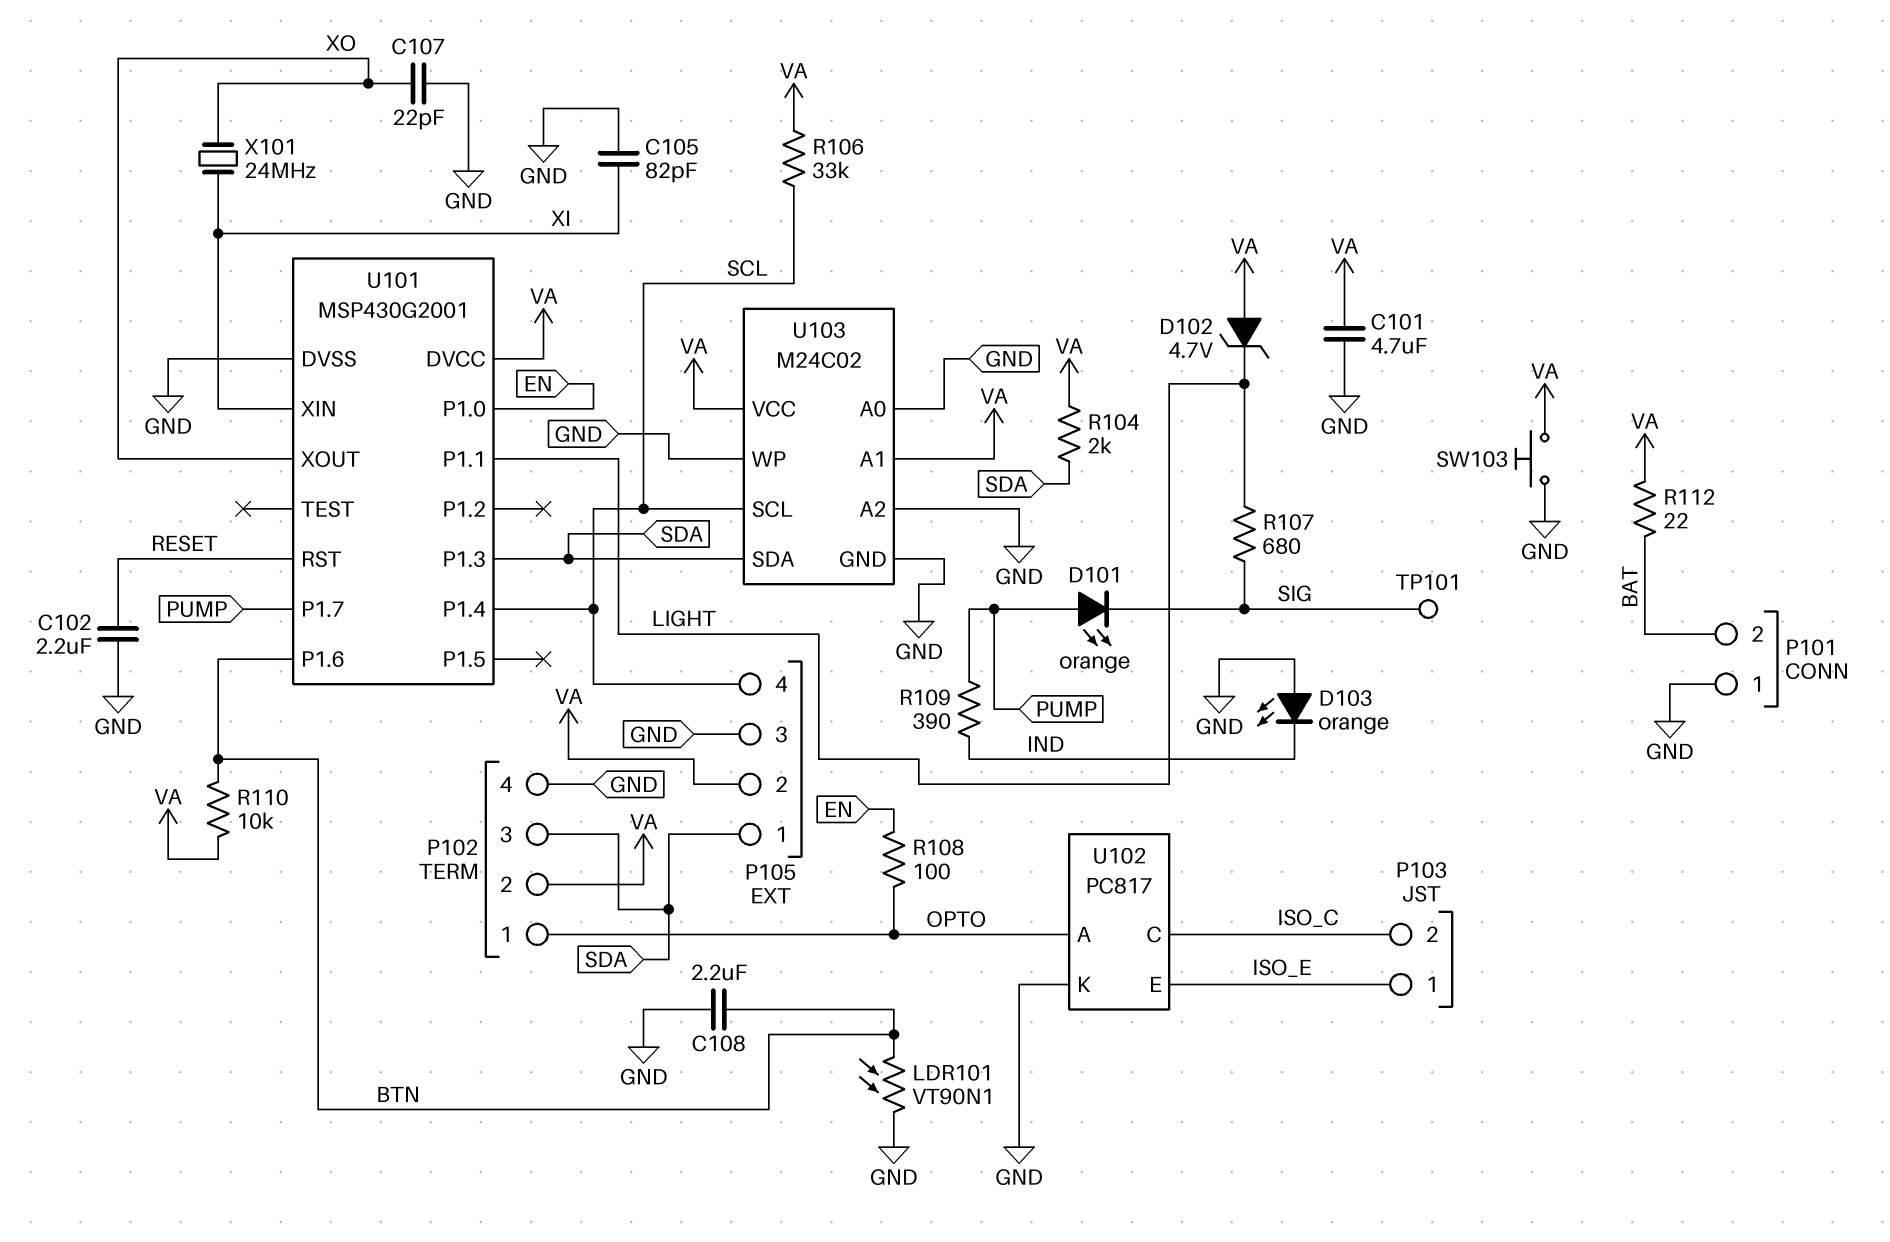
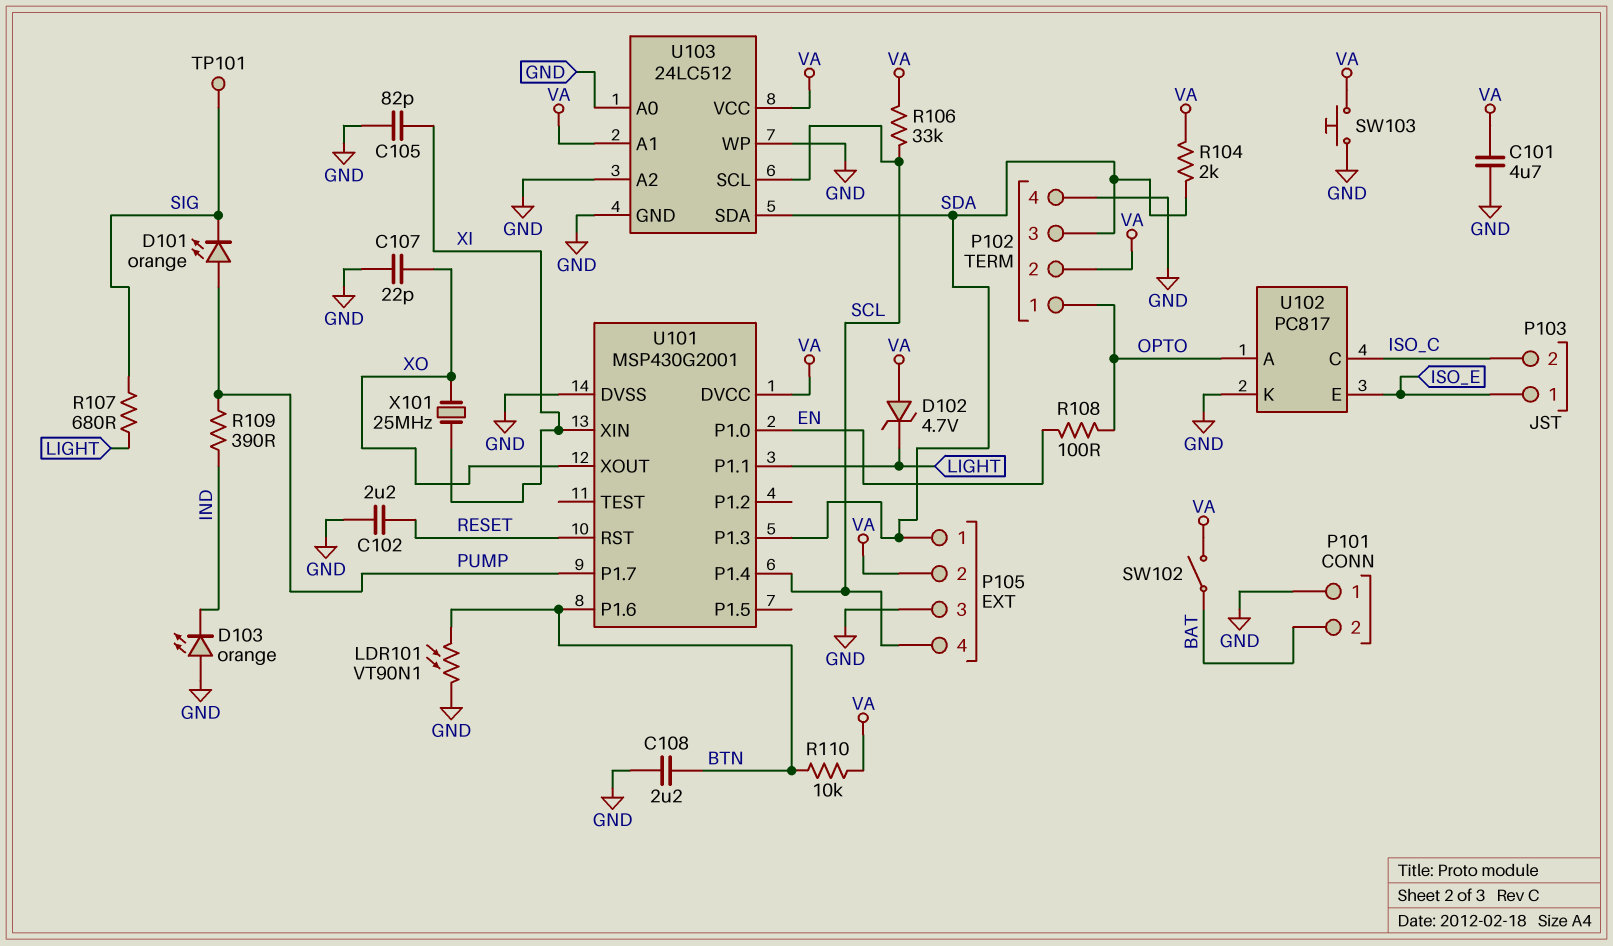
R112: 22 (BAT, VA) -> none
SW102: none -> switch (BAT, VA)
U103: M24C02 -> 24LC512
X101: 24MHz (XI, XO) -> 25MHz (XI, XO)

